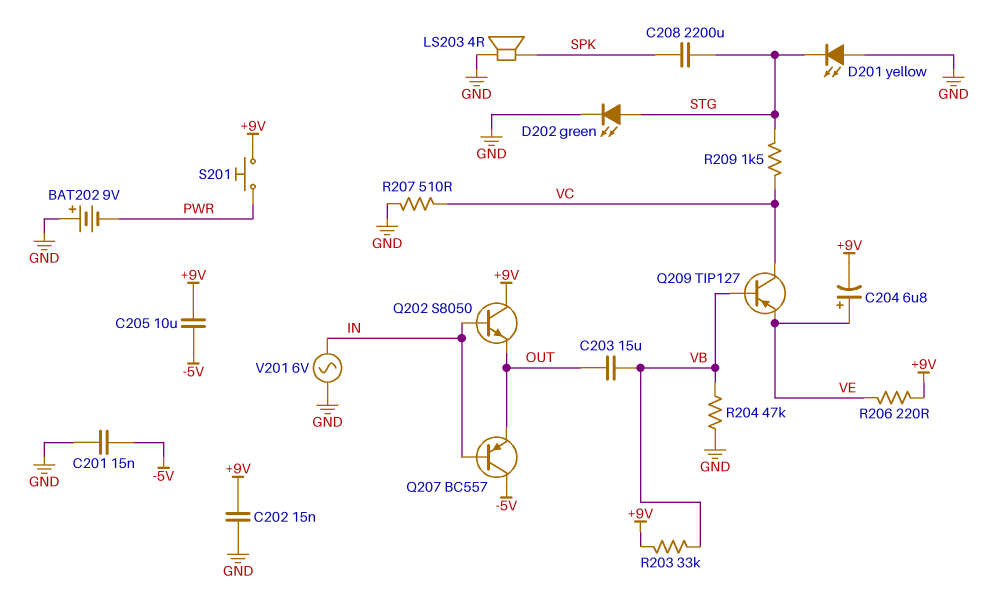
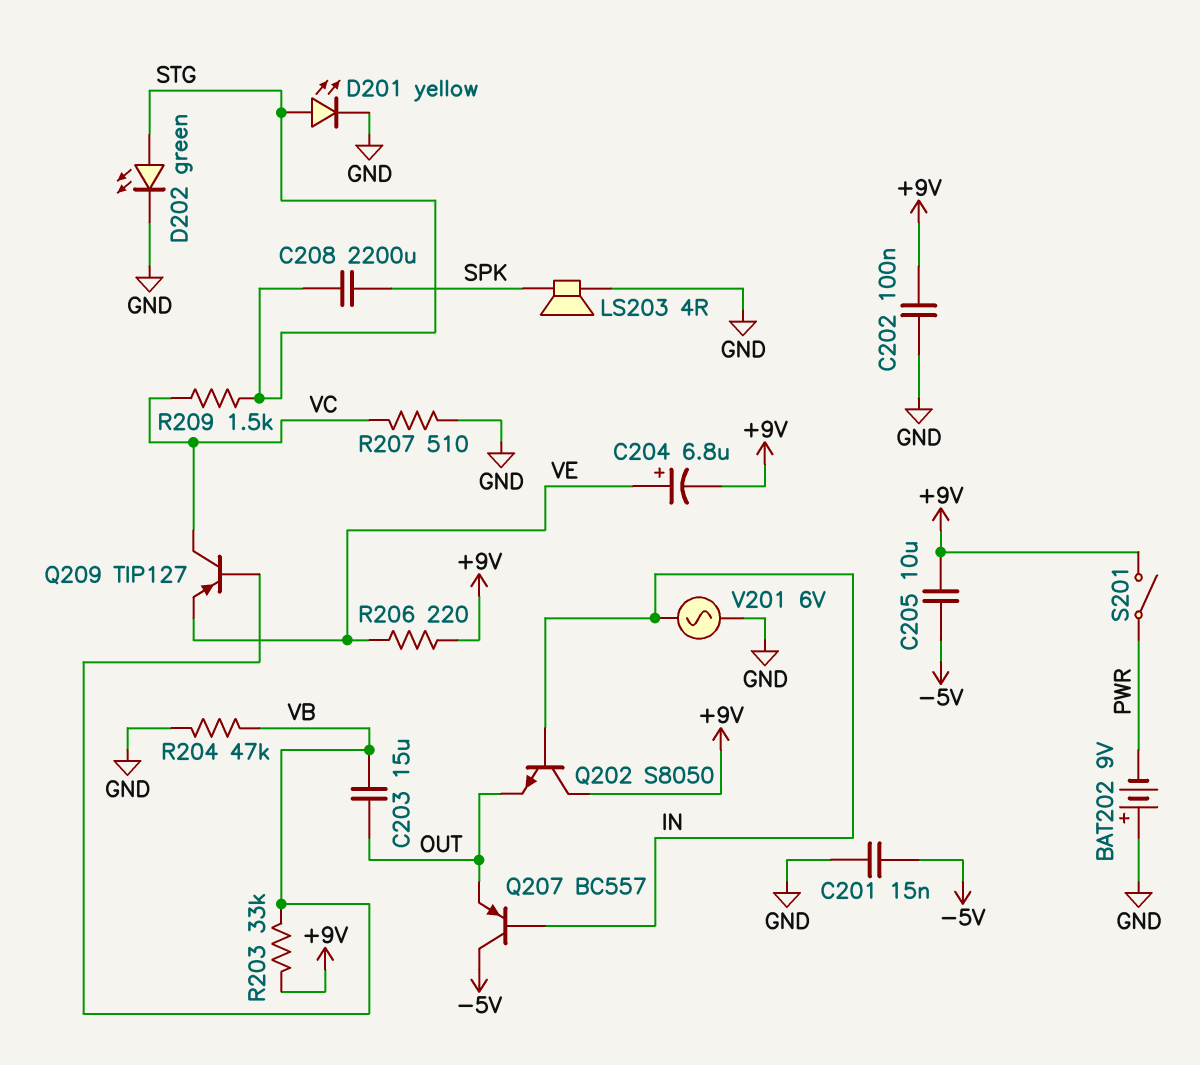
C202: 15nF (+9V, GND) -> 100nF (+9V, GND)
D201: LED yellow (A GND, K STG) -> LED yellow (A STG, K GND)
S201: button (+9V, PWR) -> switch (+9V, PWR)

